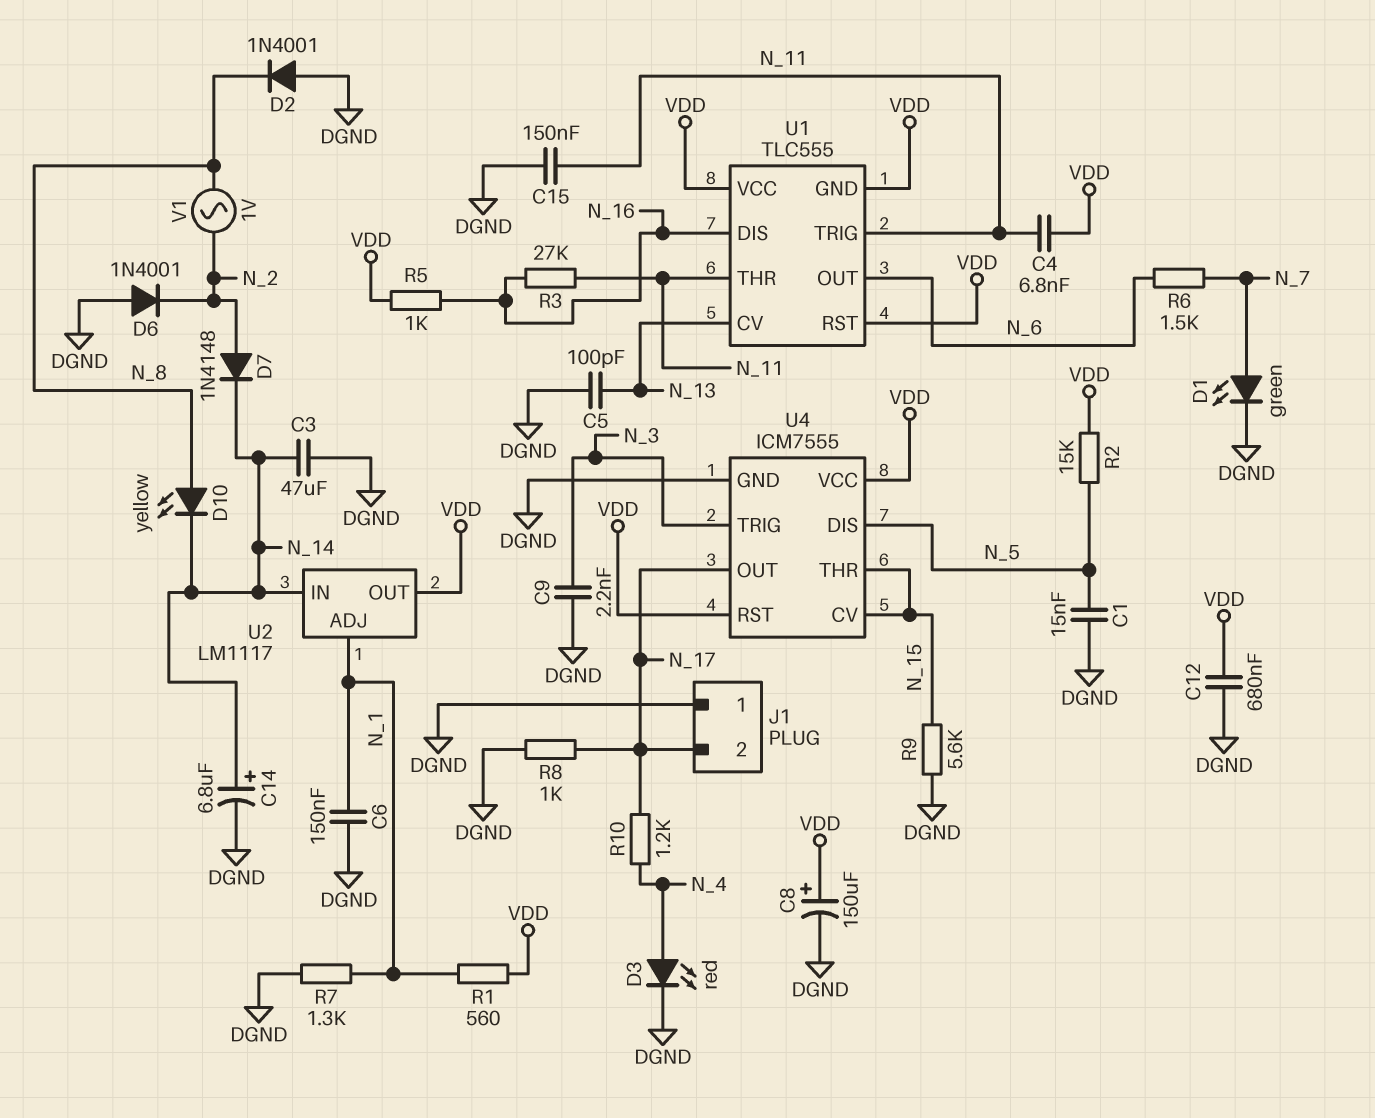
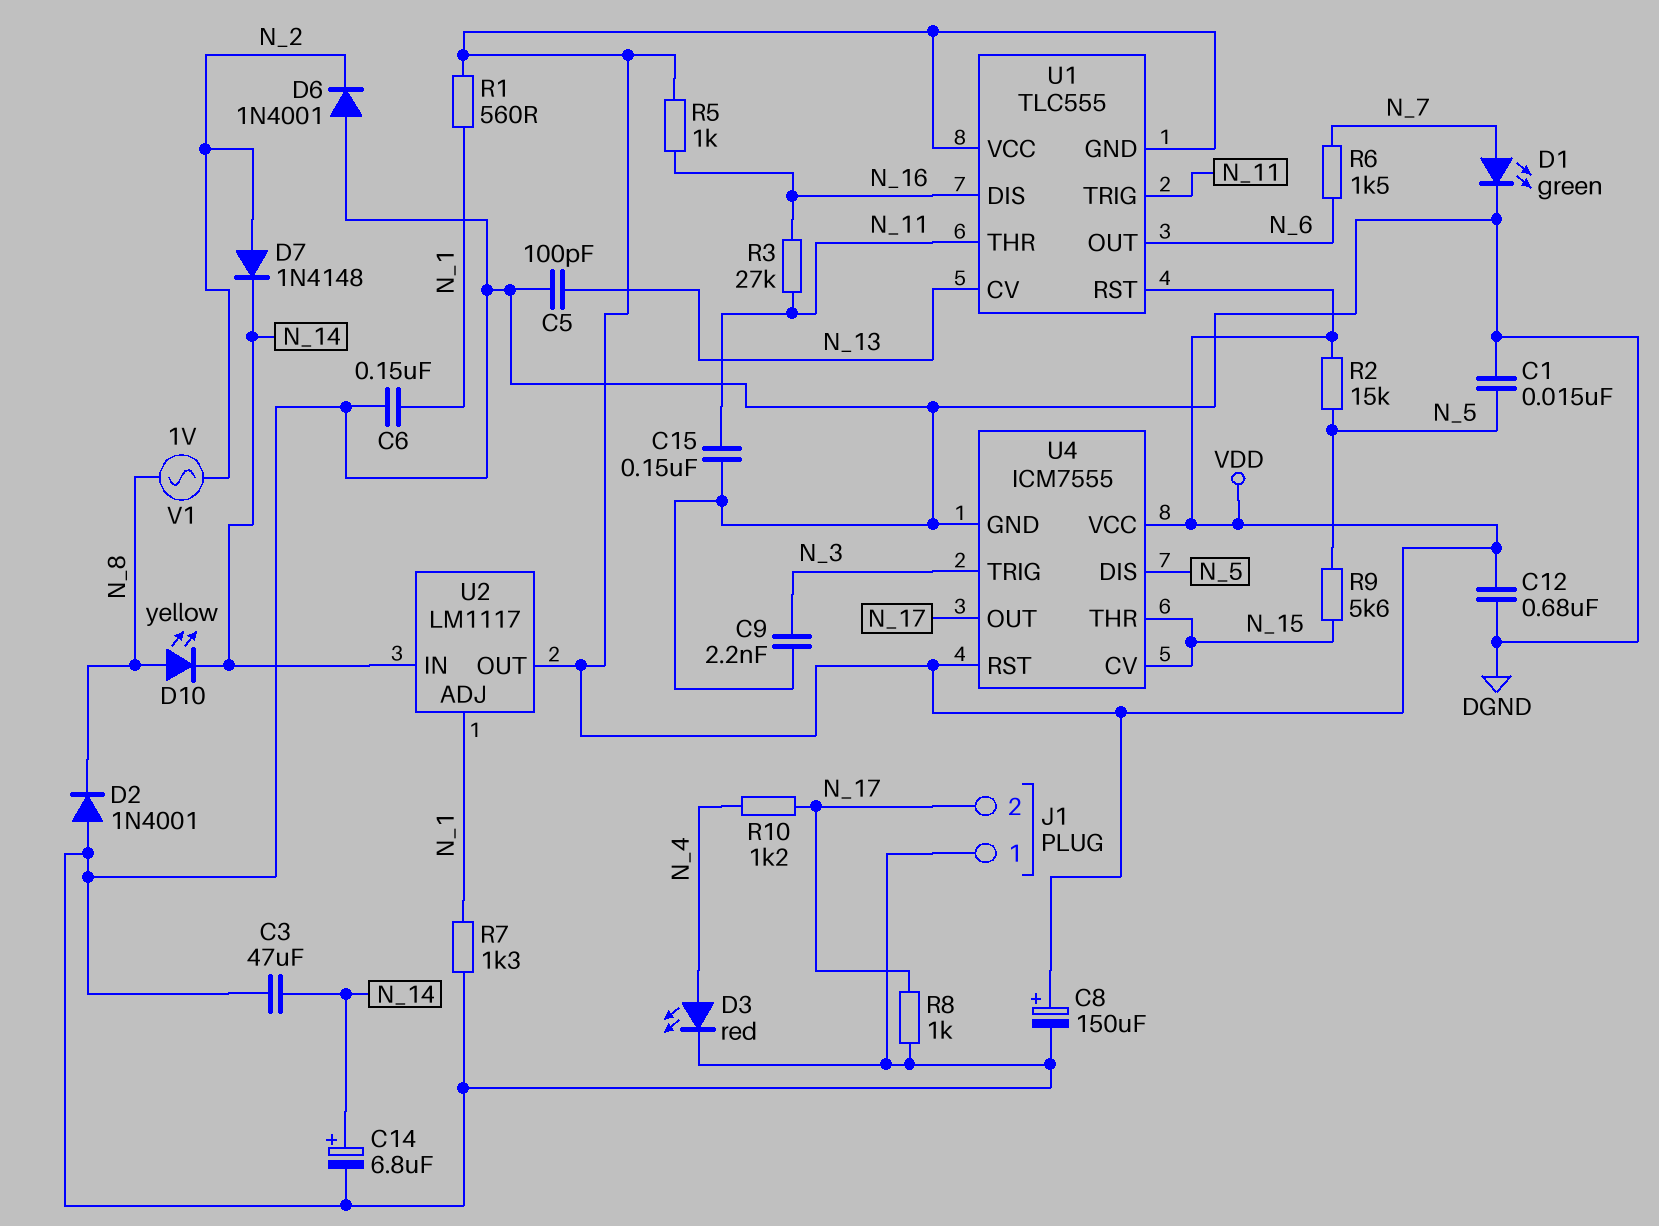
C4: 6.8nF (N_11, VDD) -> none
R9: 5.6k (DGND, N_15) -> 5.6k (N_5, N_15)

